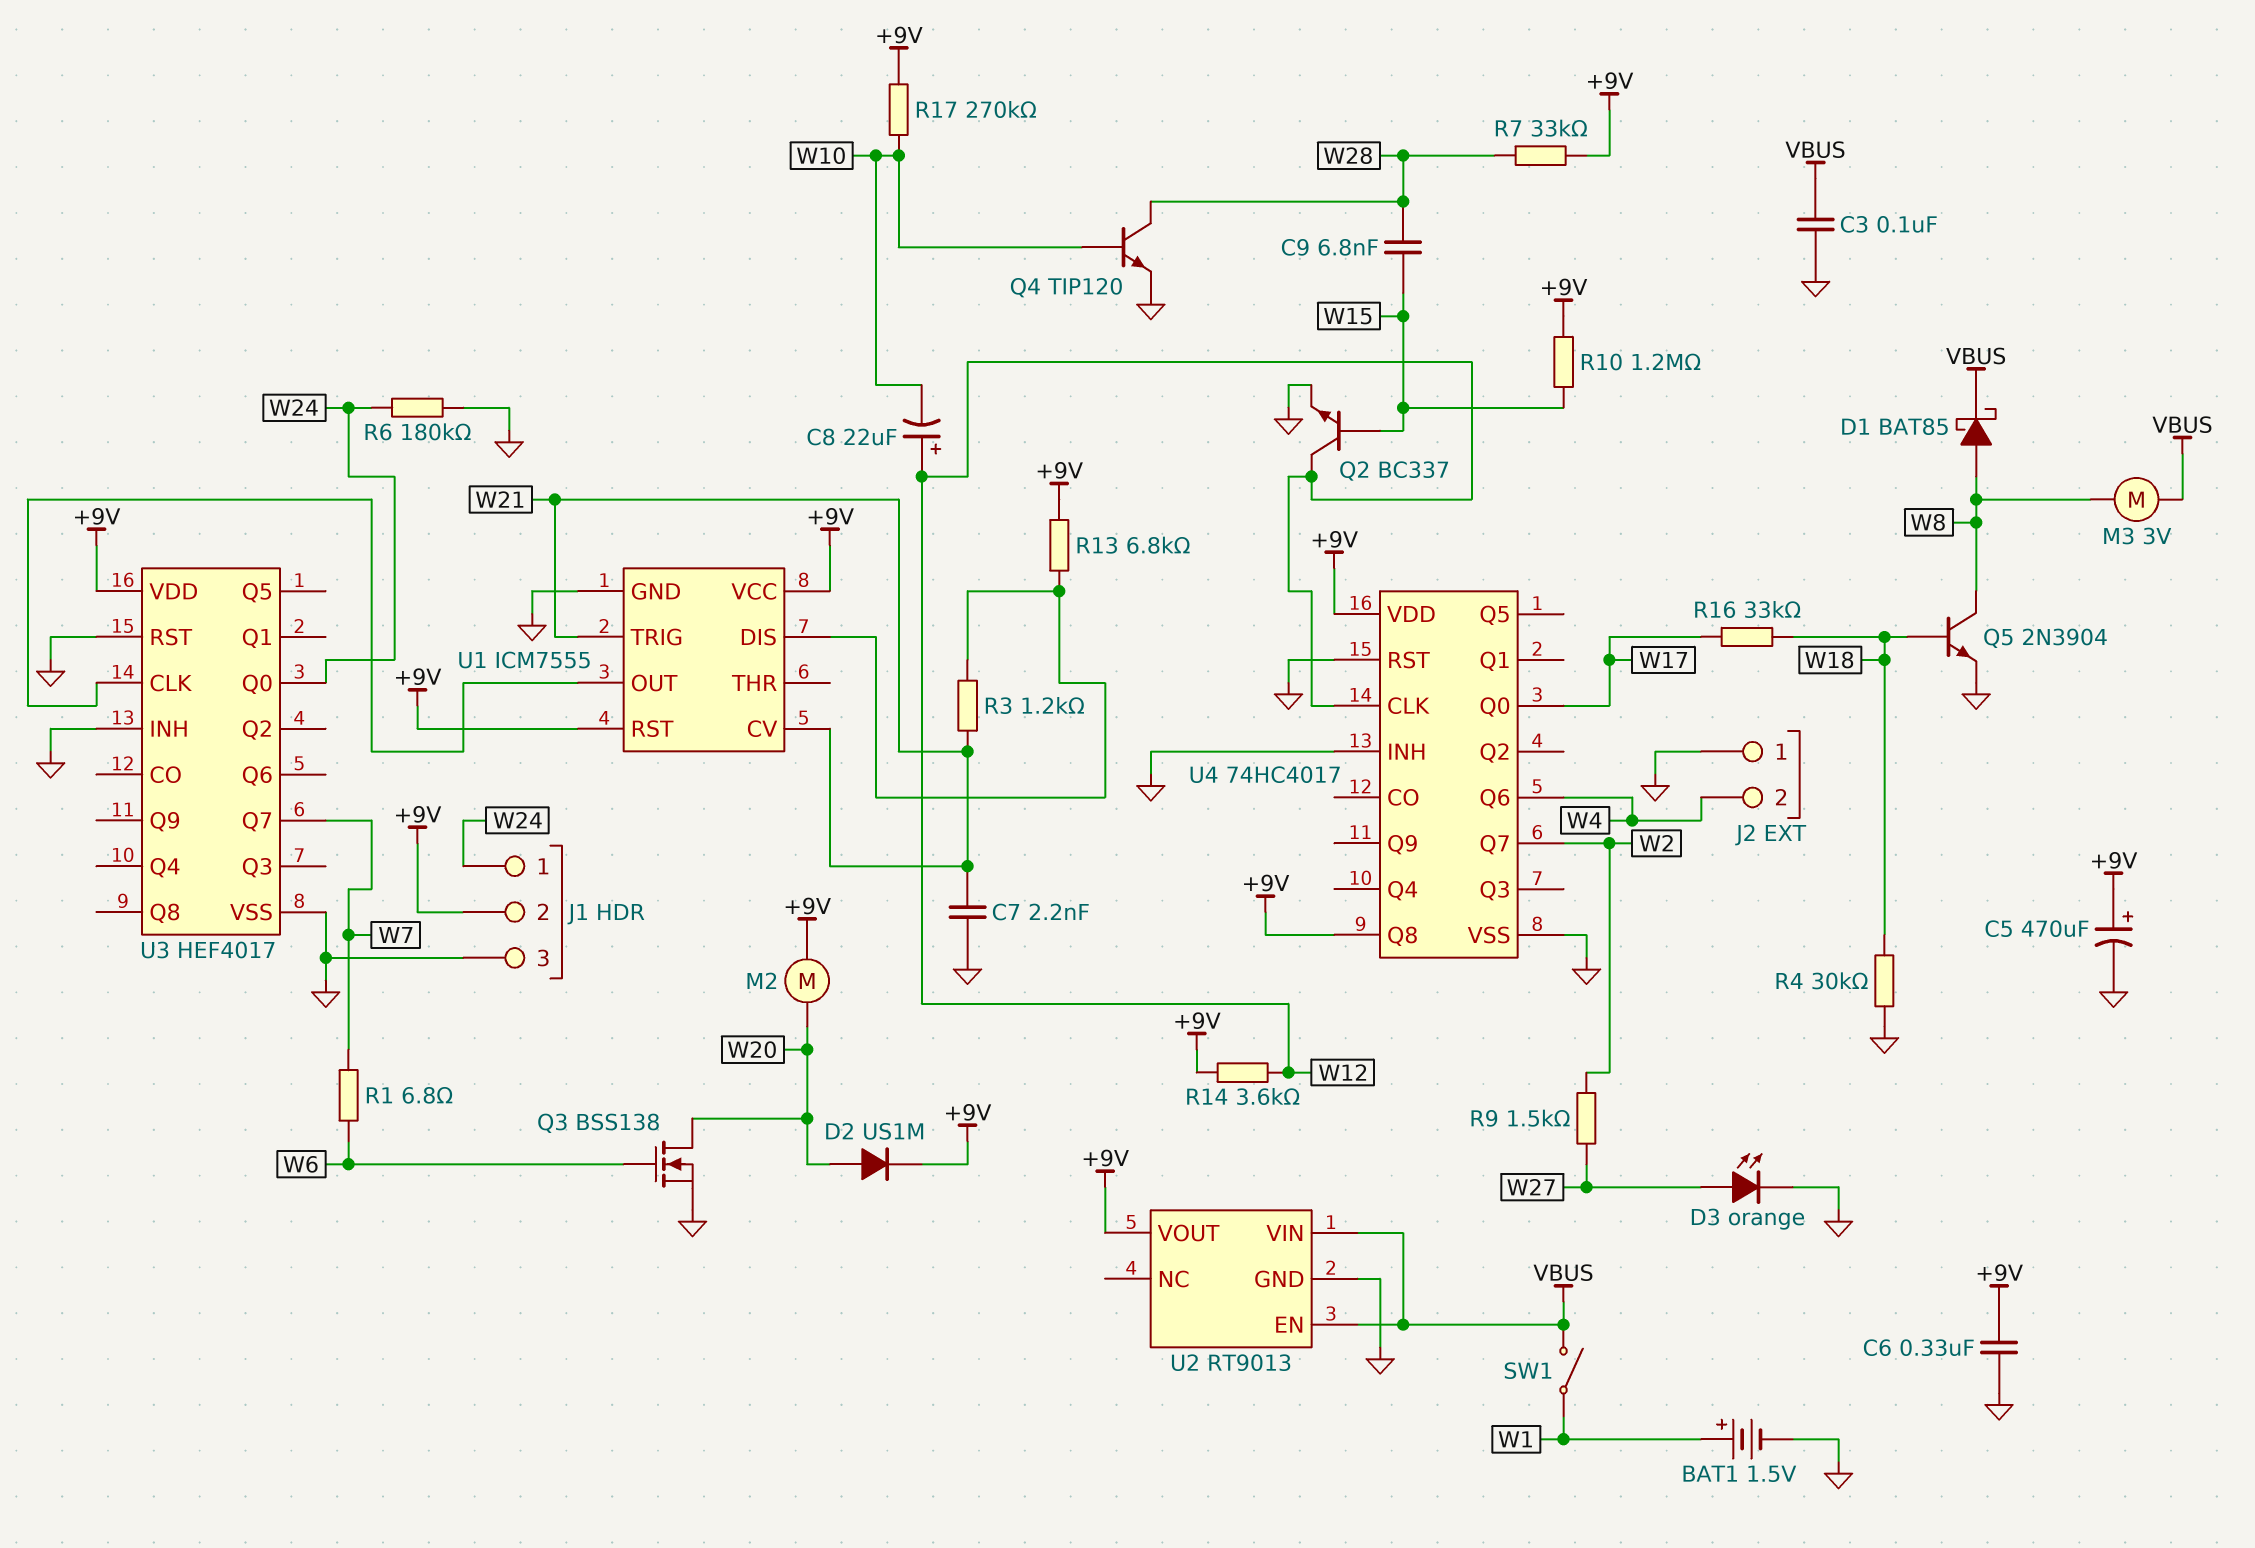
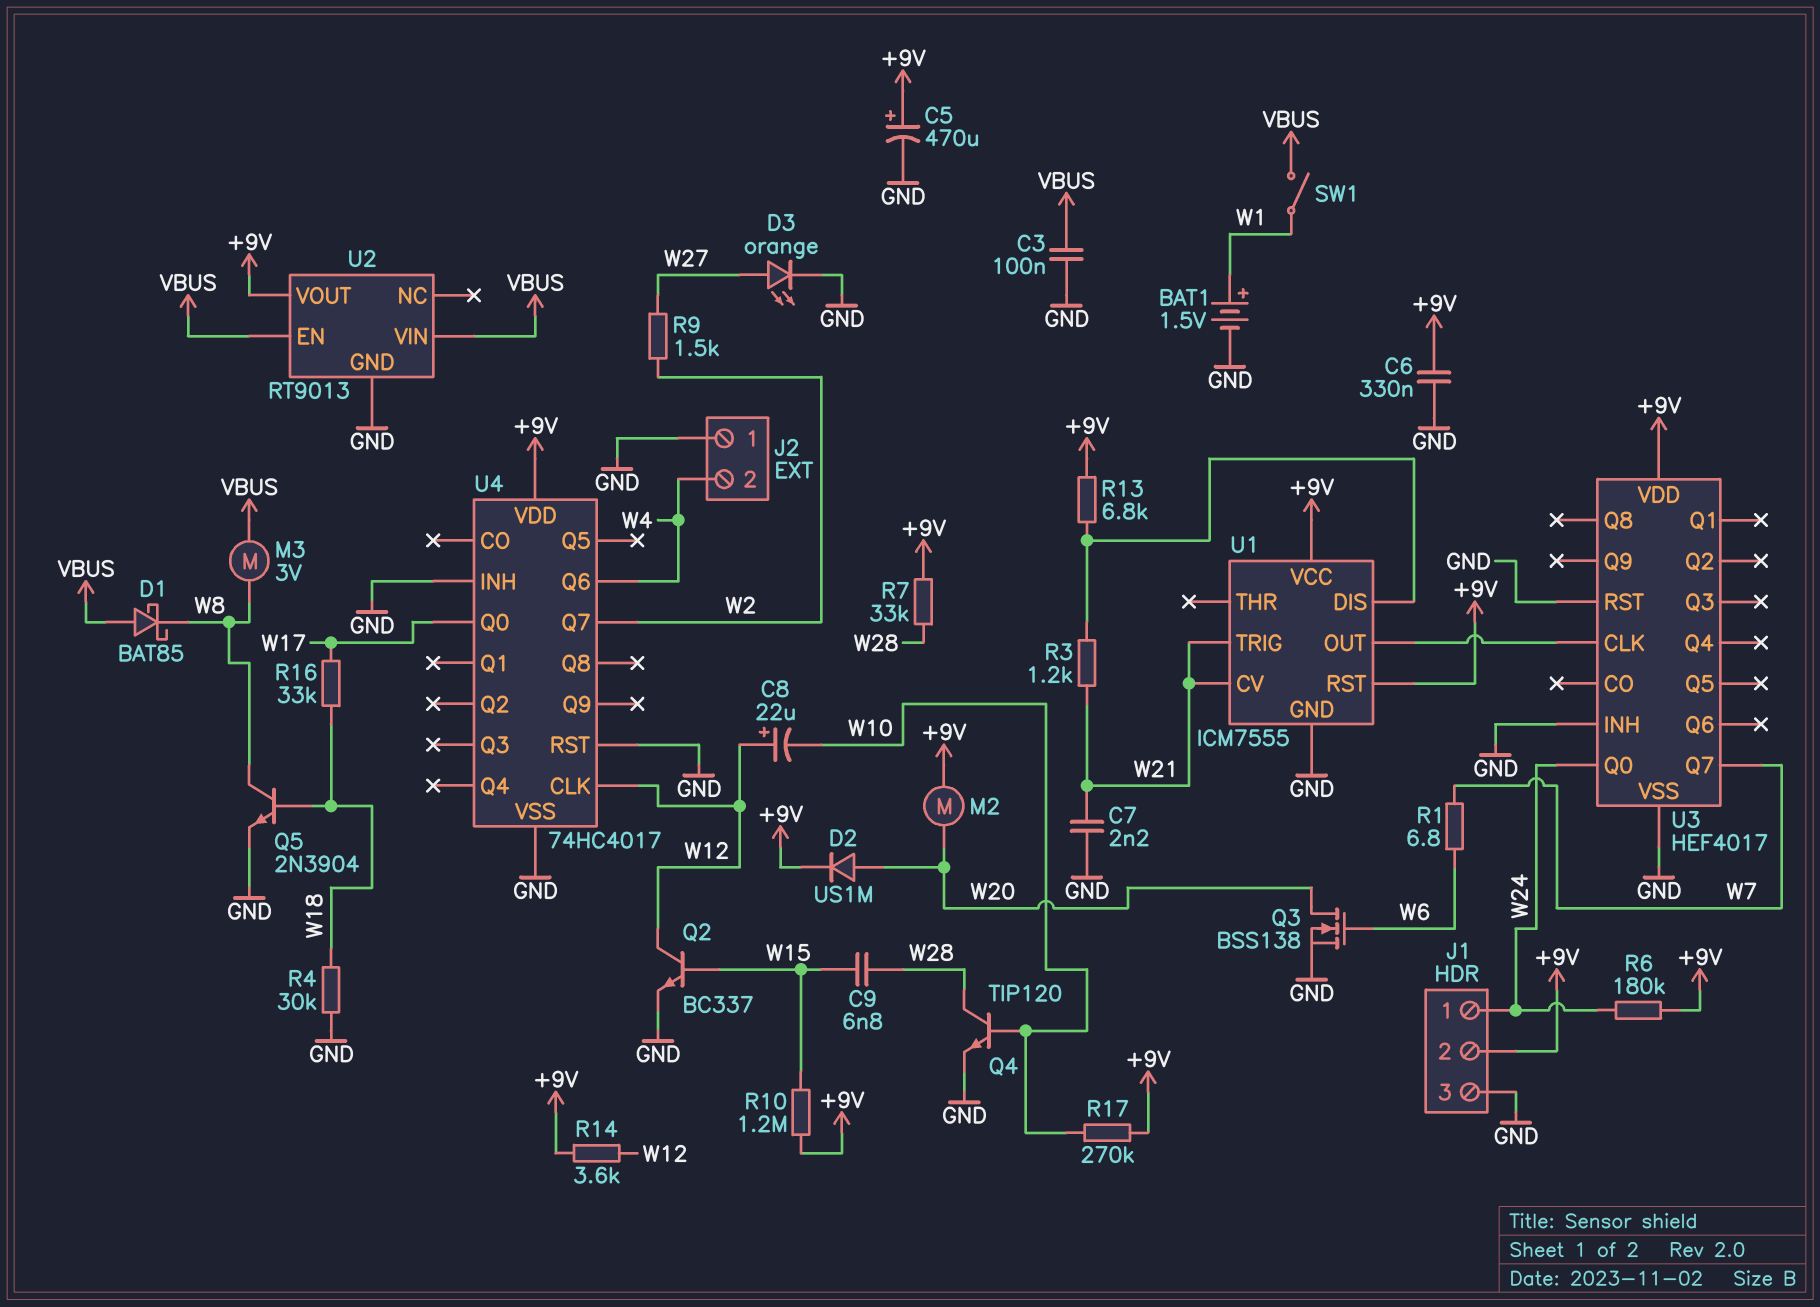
D1: schottky BAT85 (A W8, K VBUS) -> schottky BAT85 (A VBUS, K W8)
R6: 180k (GND, W24) -> 180k (+9V, W24)
U4 pin Q8: +9V -> none

